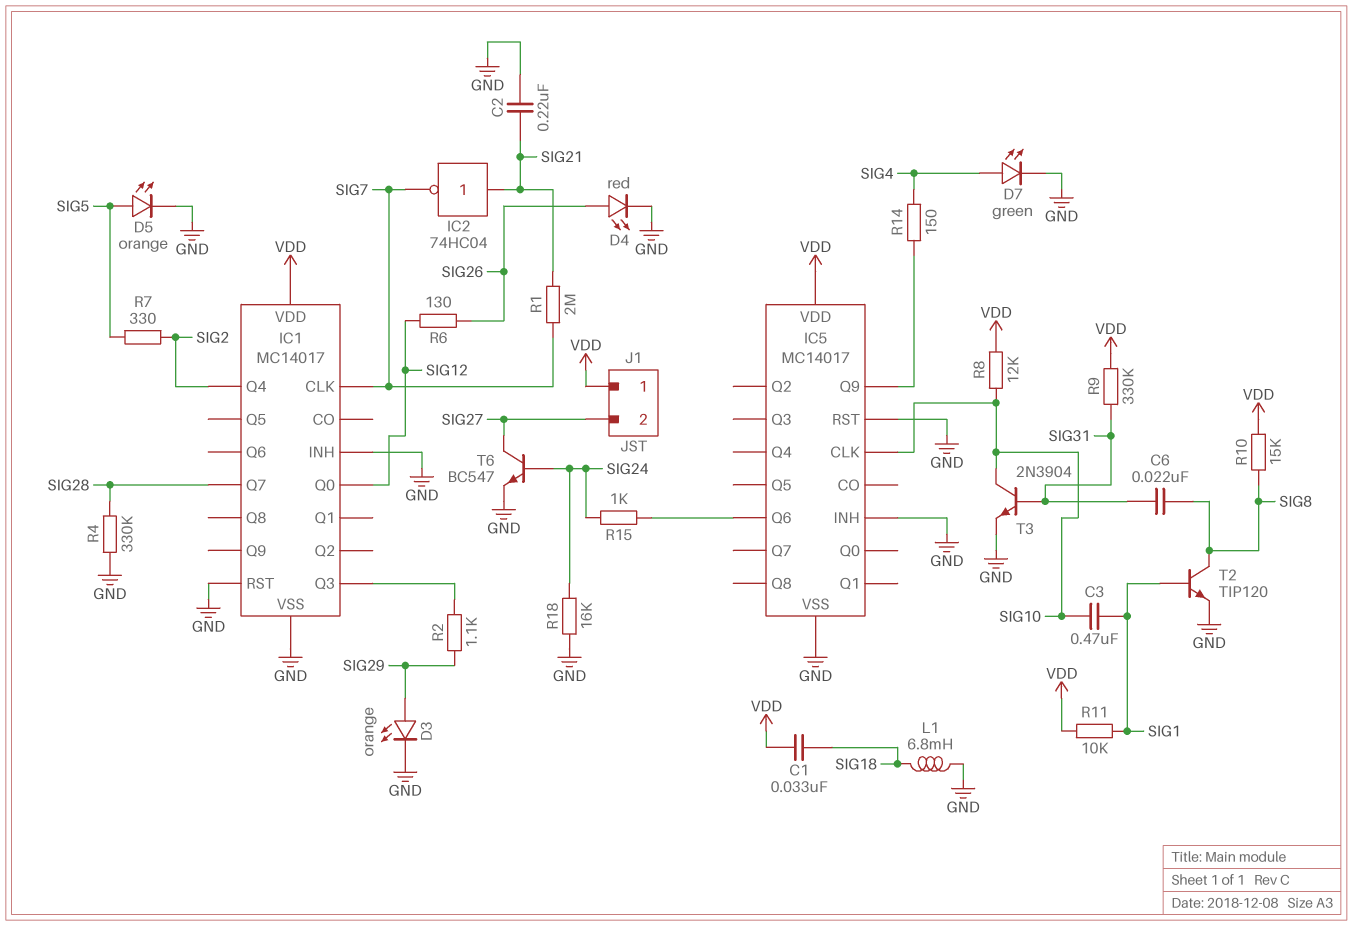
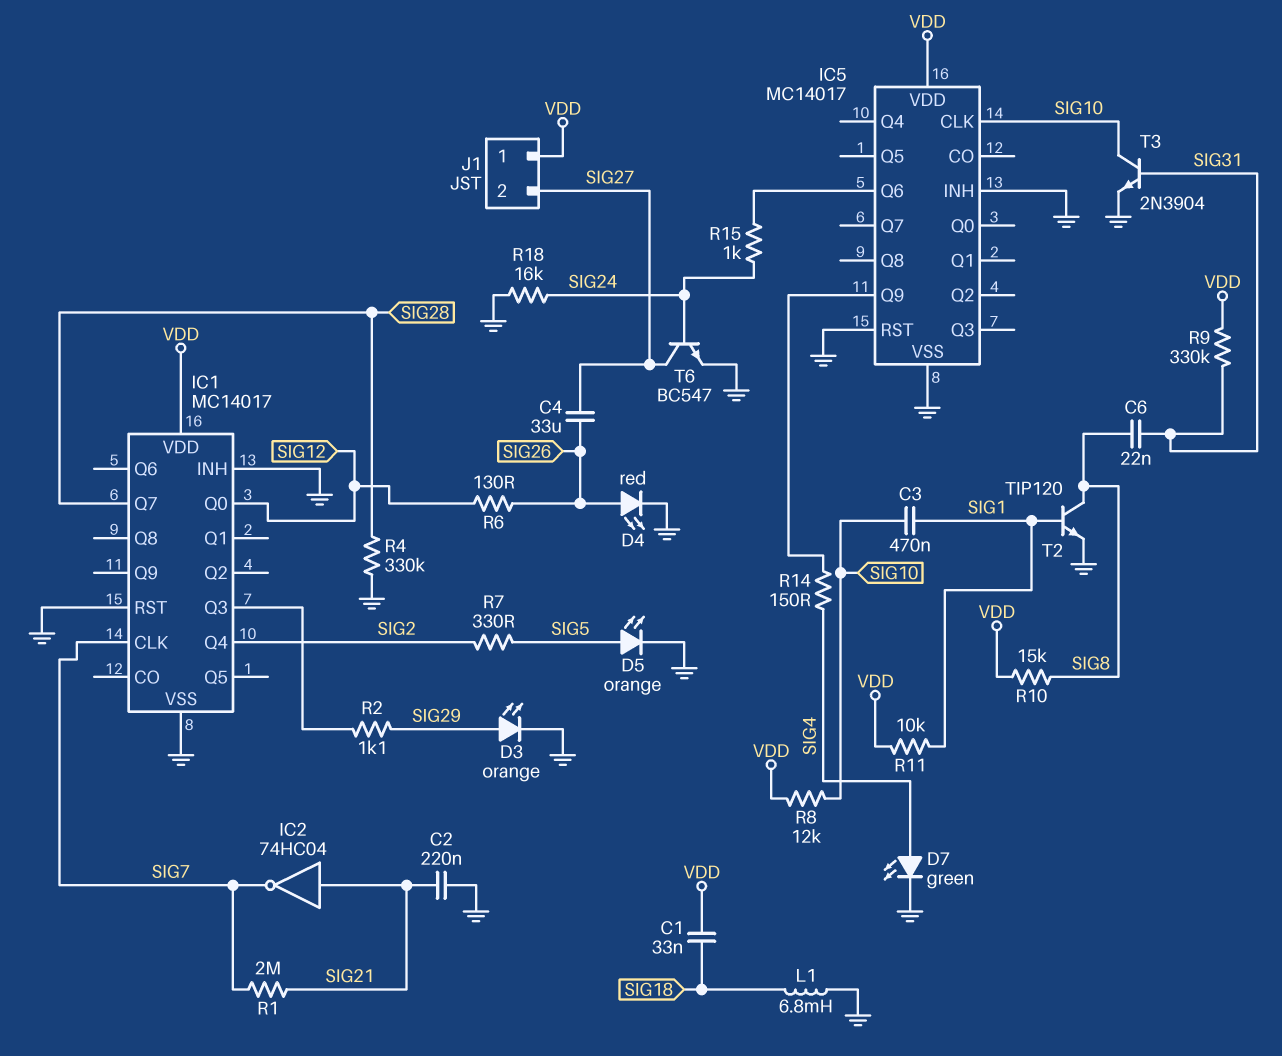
C4: none -> 33uF (SIG26, SIG27)

